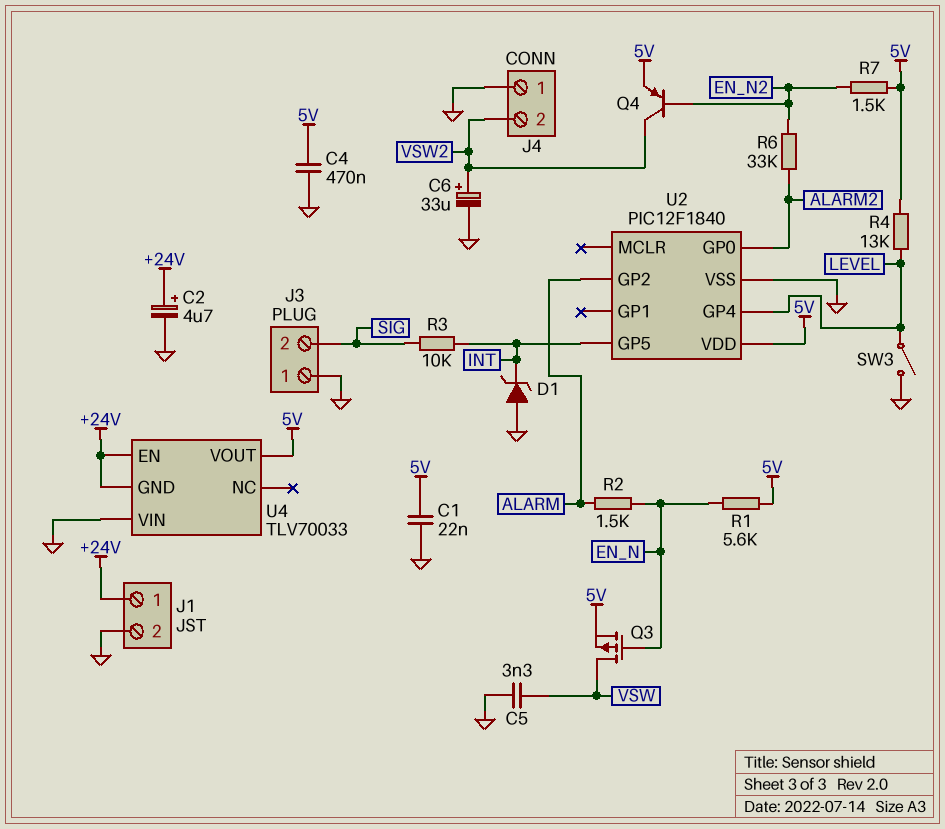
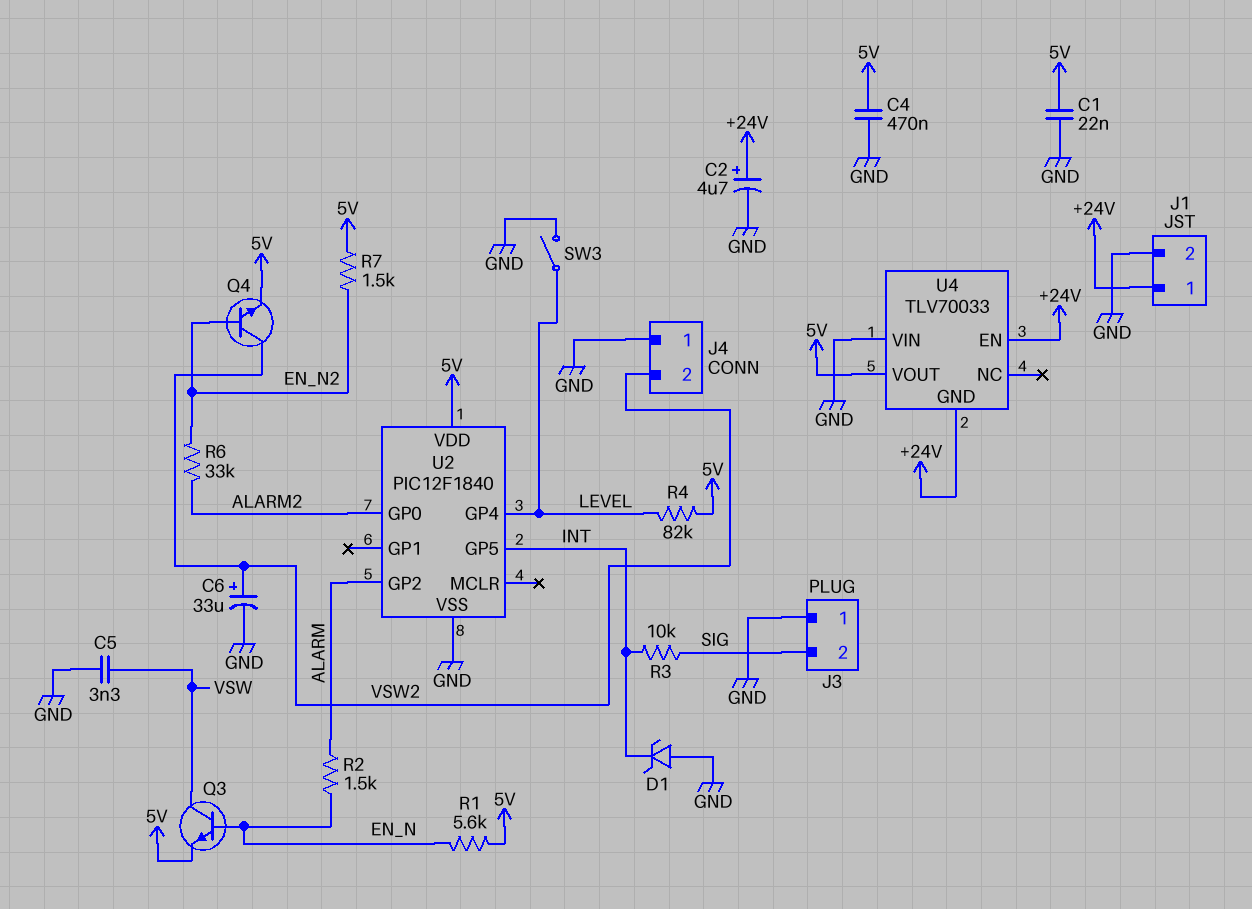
Q3: PMOS (G EN_N, D VSW, S 5V) -> NPN (B EN_N, C VSW, E 5V)
Q4: PNP (B EN_N2, C VSW2, E 5V) -> NPN (B EN_N2, C VSW2, E 5V)
R4: 13k (5V, LEVEL) -> 82k (5V, LEVEL)

